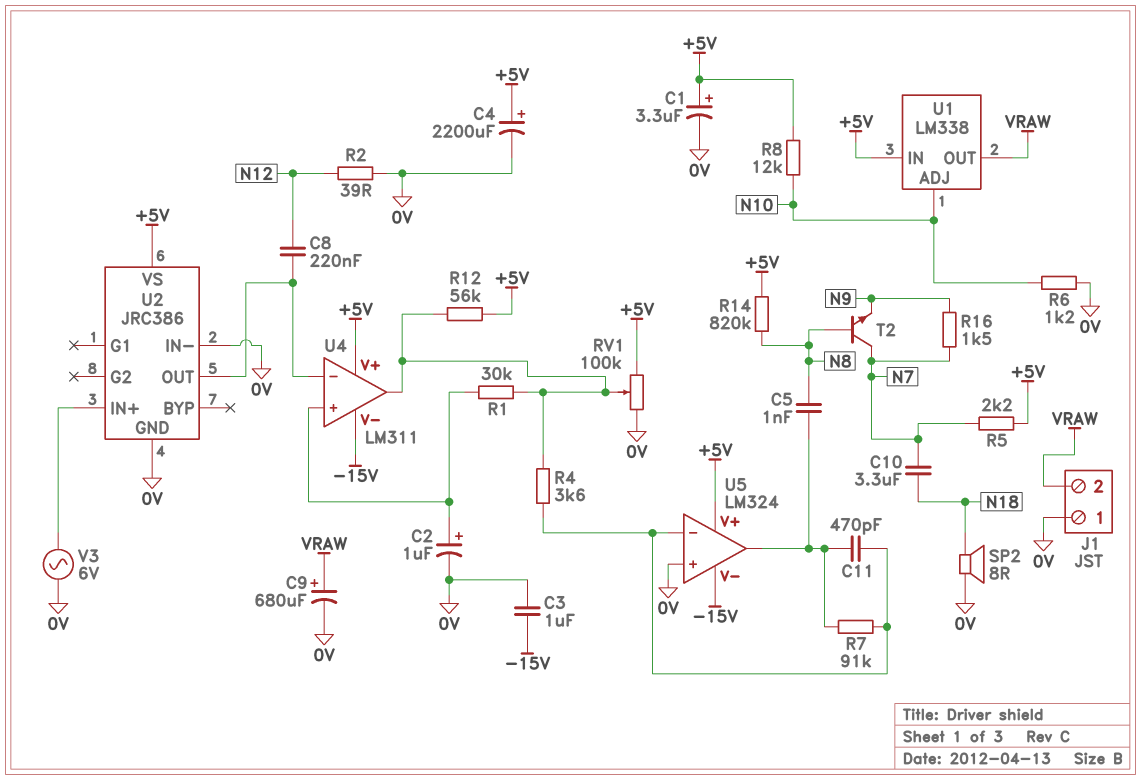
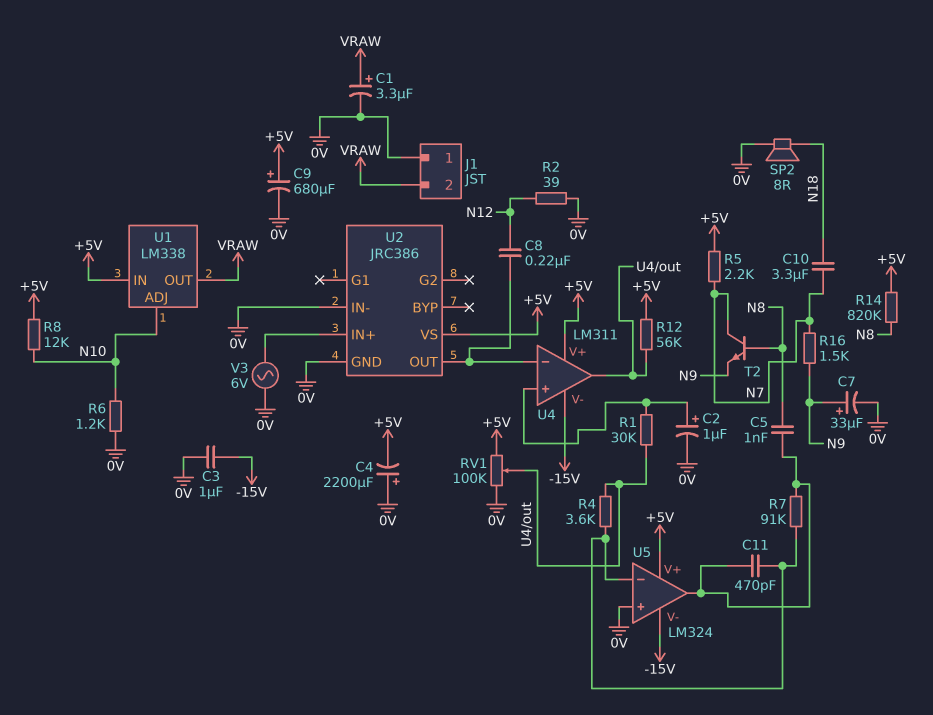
C1: 3.3uF (plus +5V, minus 0V) -> 3.3uF (plus VRAW, minus 0V)
C4: 2200uF (plus +5V, minus 0V) -> 2200uF (plus 0V, minus +5V)
C7: none -> 33uF (plus N9, minus 0V)
C9: 680uF (plus VRAW, minus 0V) -> 680uF (plus +5V, minus 0V)

